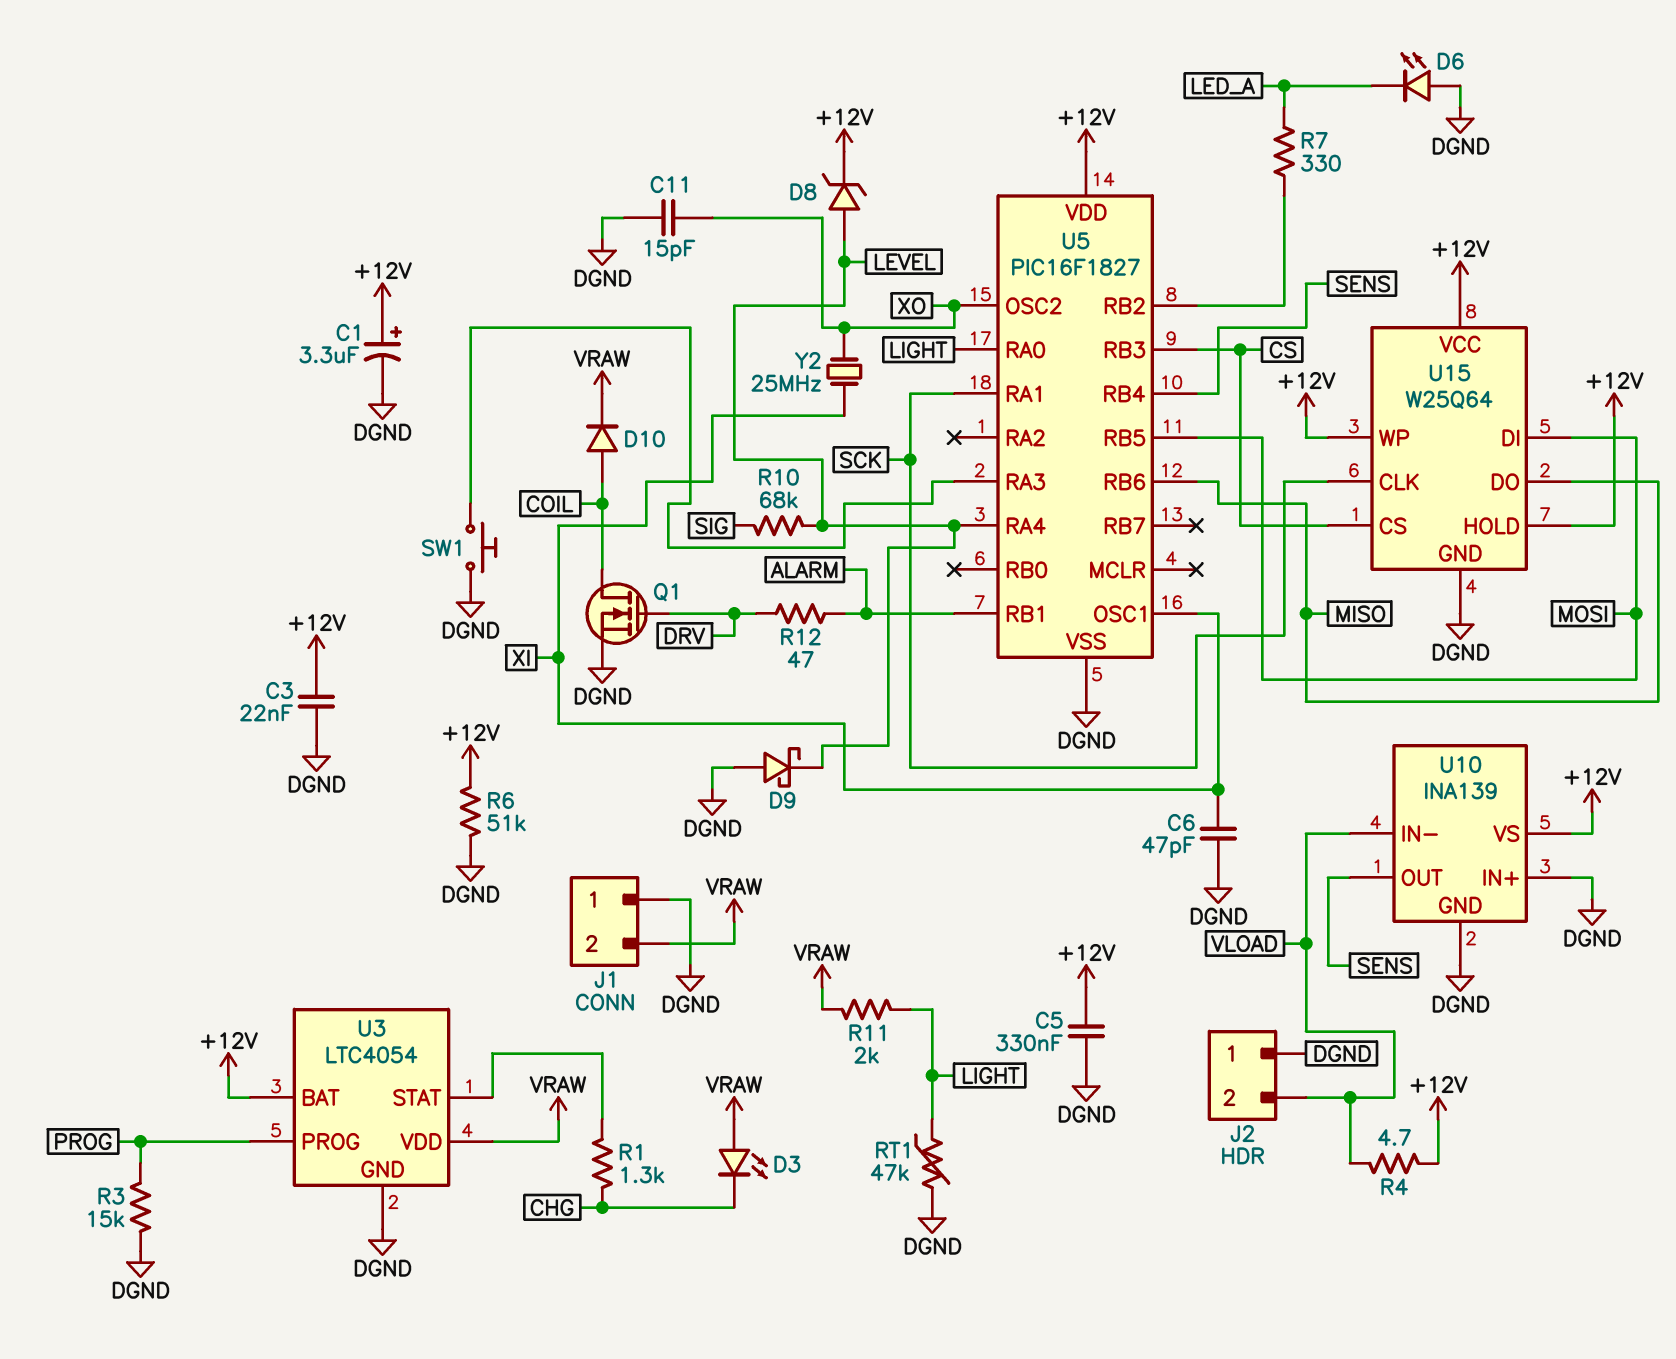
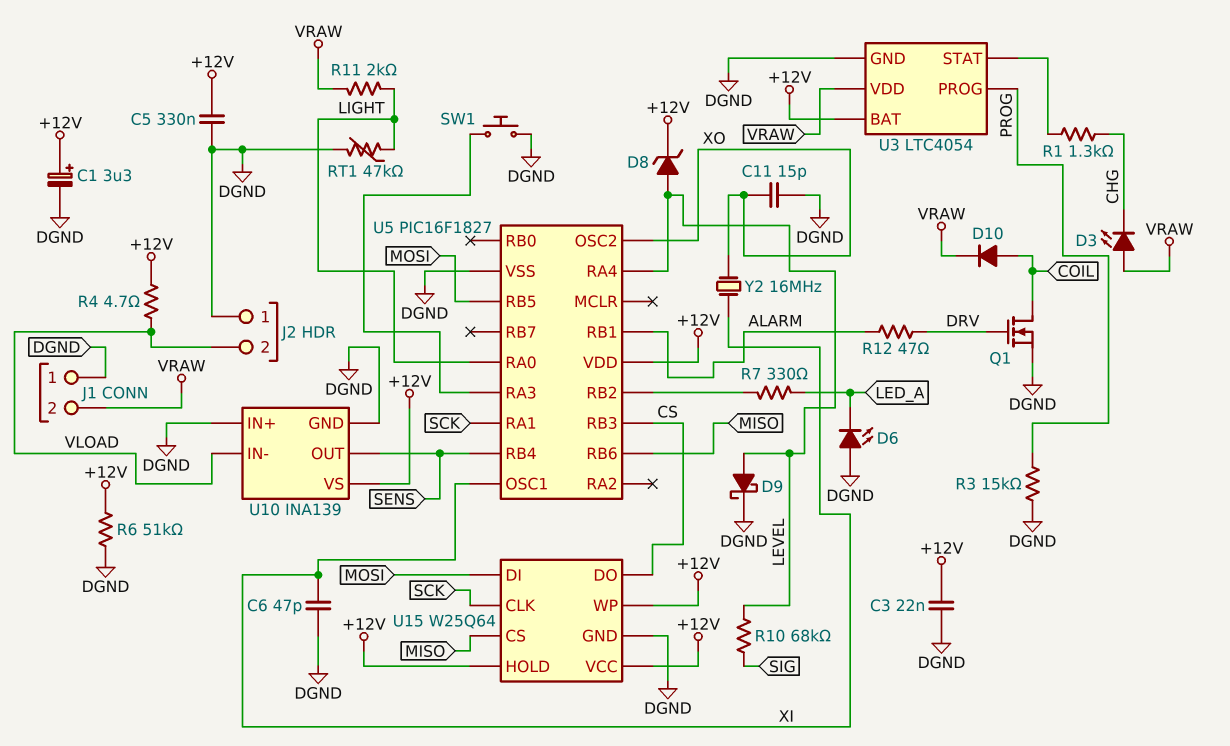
D9: schottky (A DGND, K LEVEL) -> schottky (A LEVEL, K DGND)
U15 pin CS: CS -> MISO
U15 pin DO: MISO -> CS
Y2: 25MHz (XI, XO) -> 16MHz (XI, XO)

